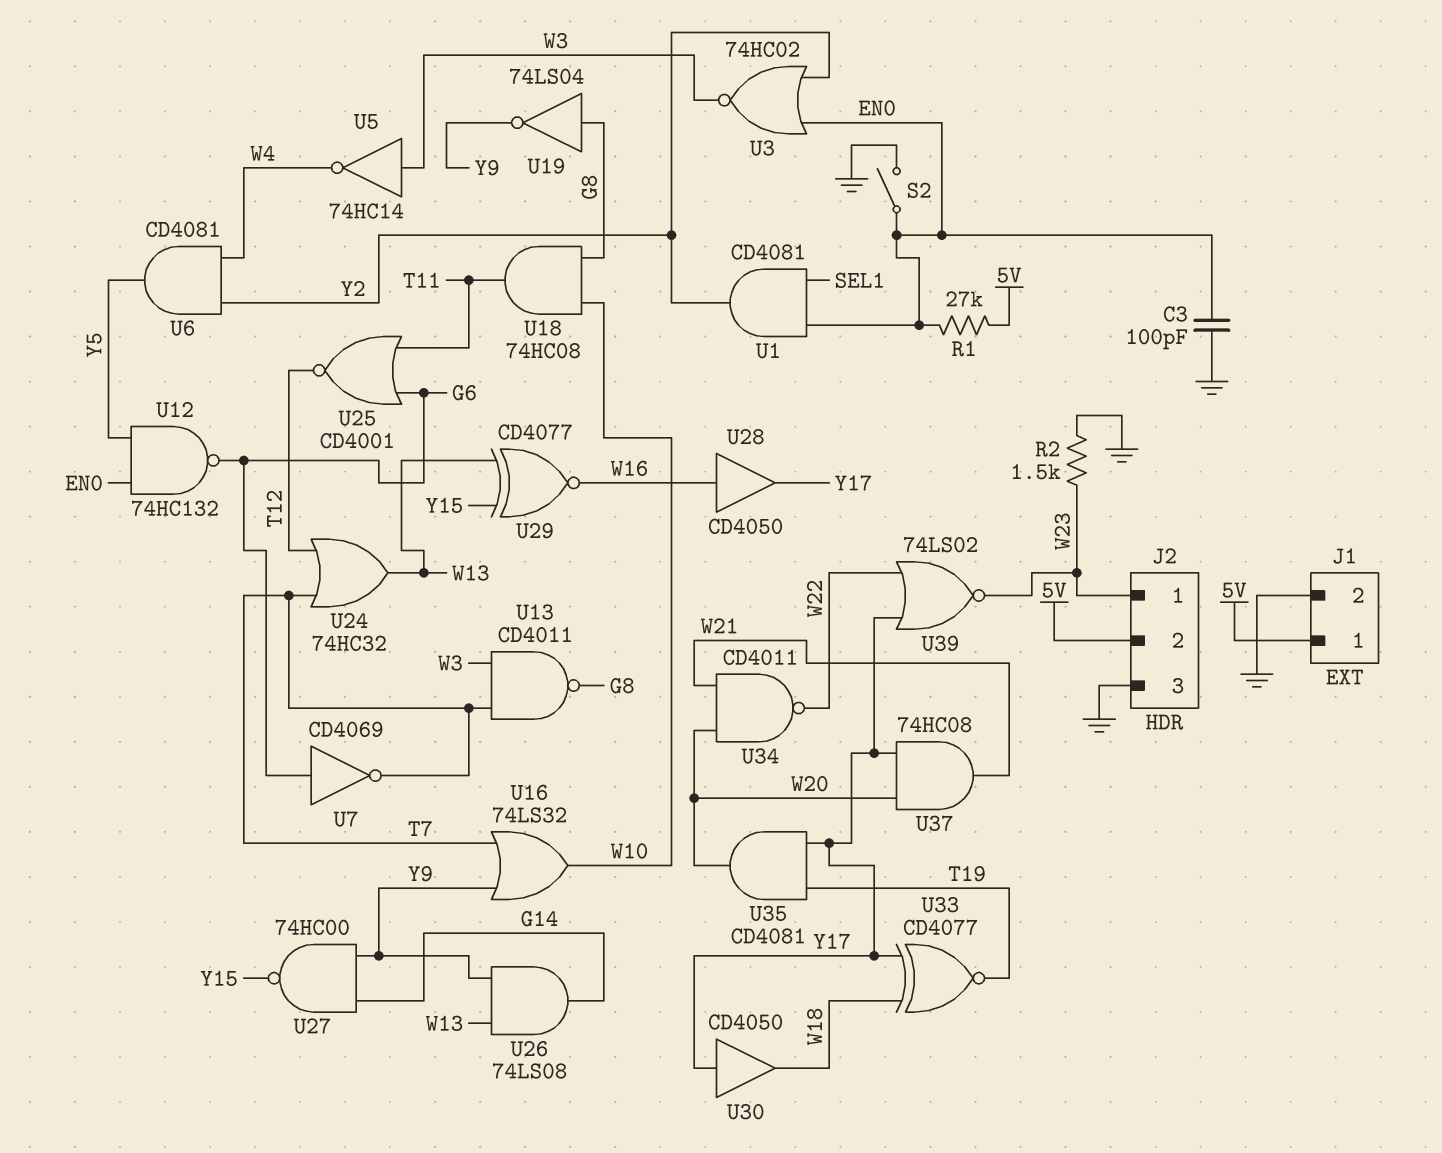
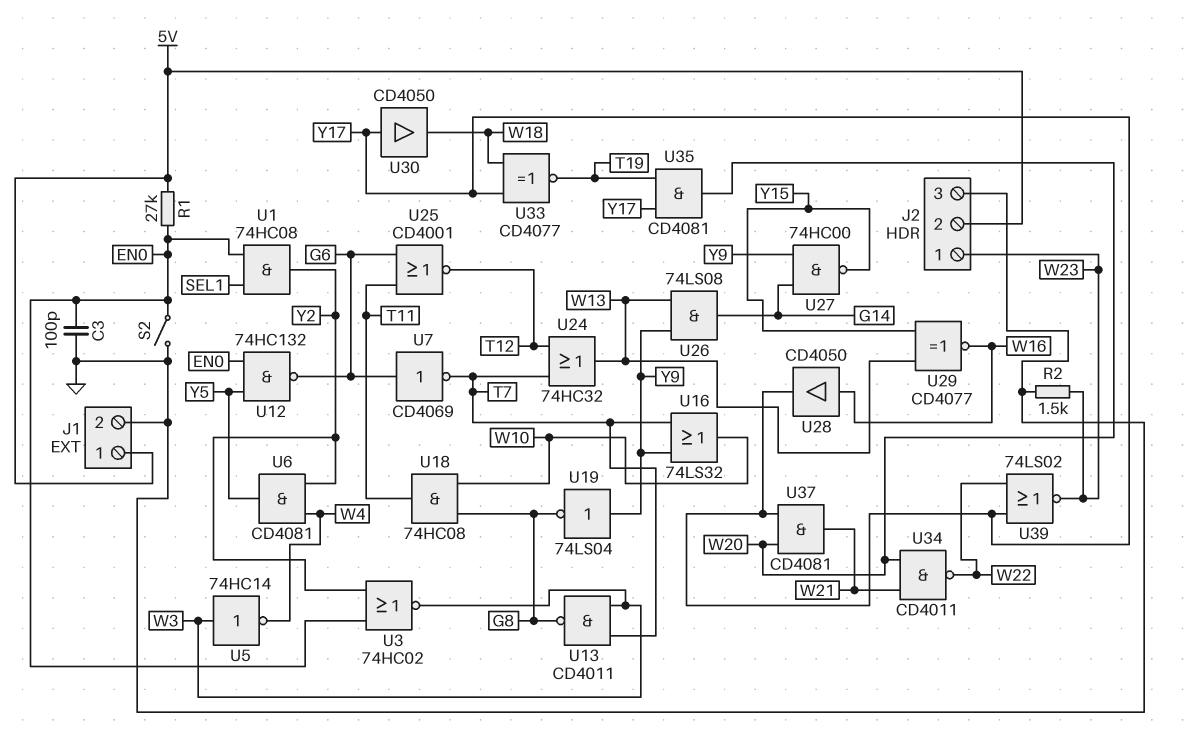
U1: AND CD4081 (in EN0, in SEL1, out Y2) -> AND 74HC08 (in EN0, in SEL1, out Y2)
U19: NOT 74LS04 (in G8, out Y9) -> NOT 74LS04 (in Y9, out G8)
U37: AND 74HC08 (in W20, in Y17, out W21) -> AND CD4081 (in W20, in Y17, out W21)

